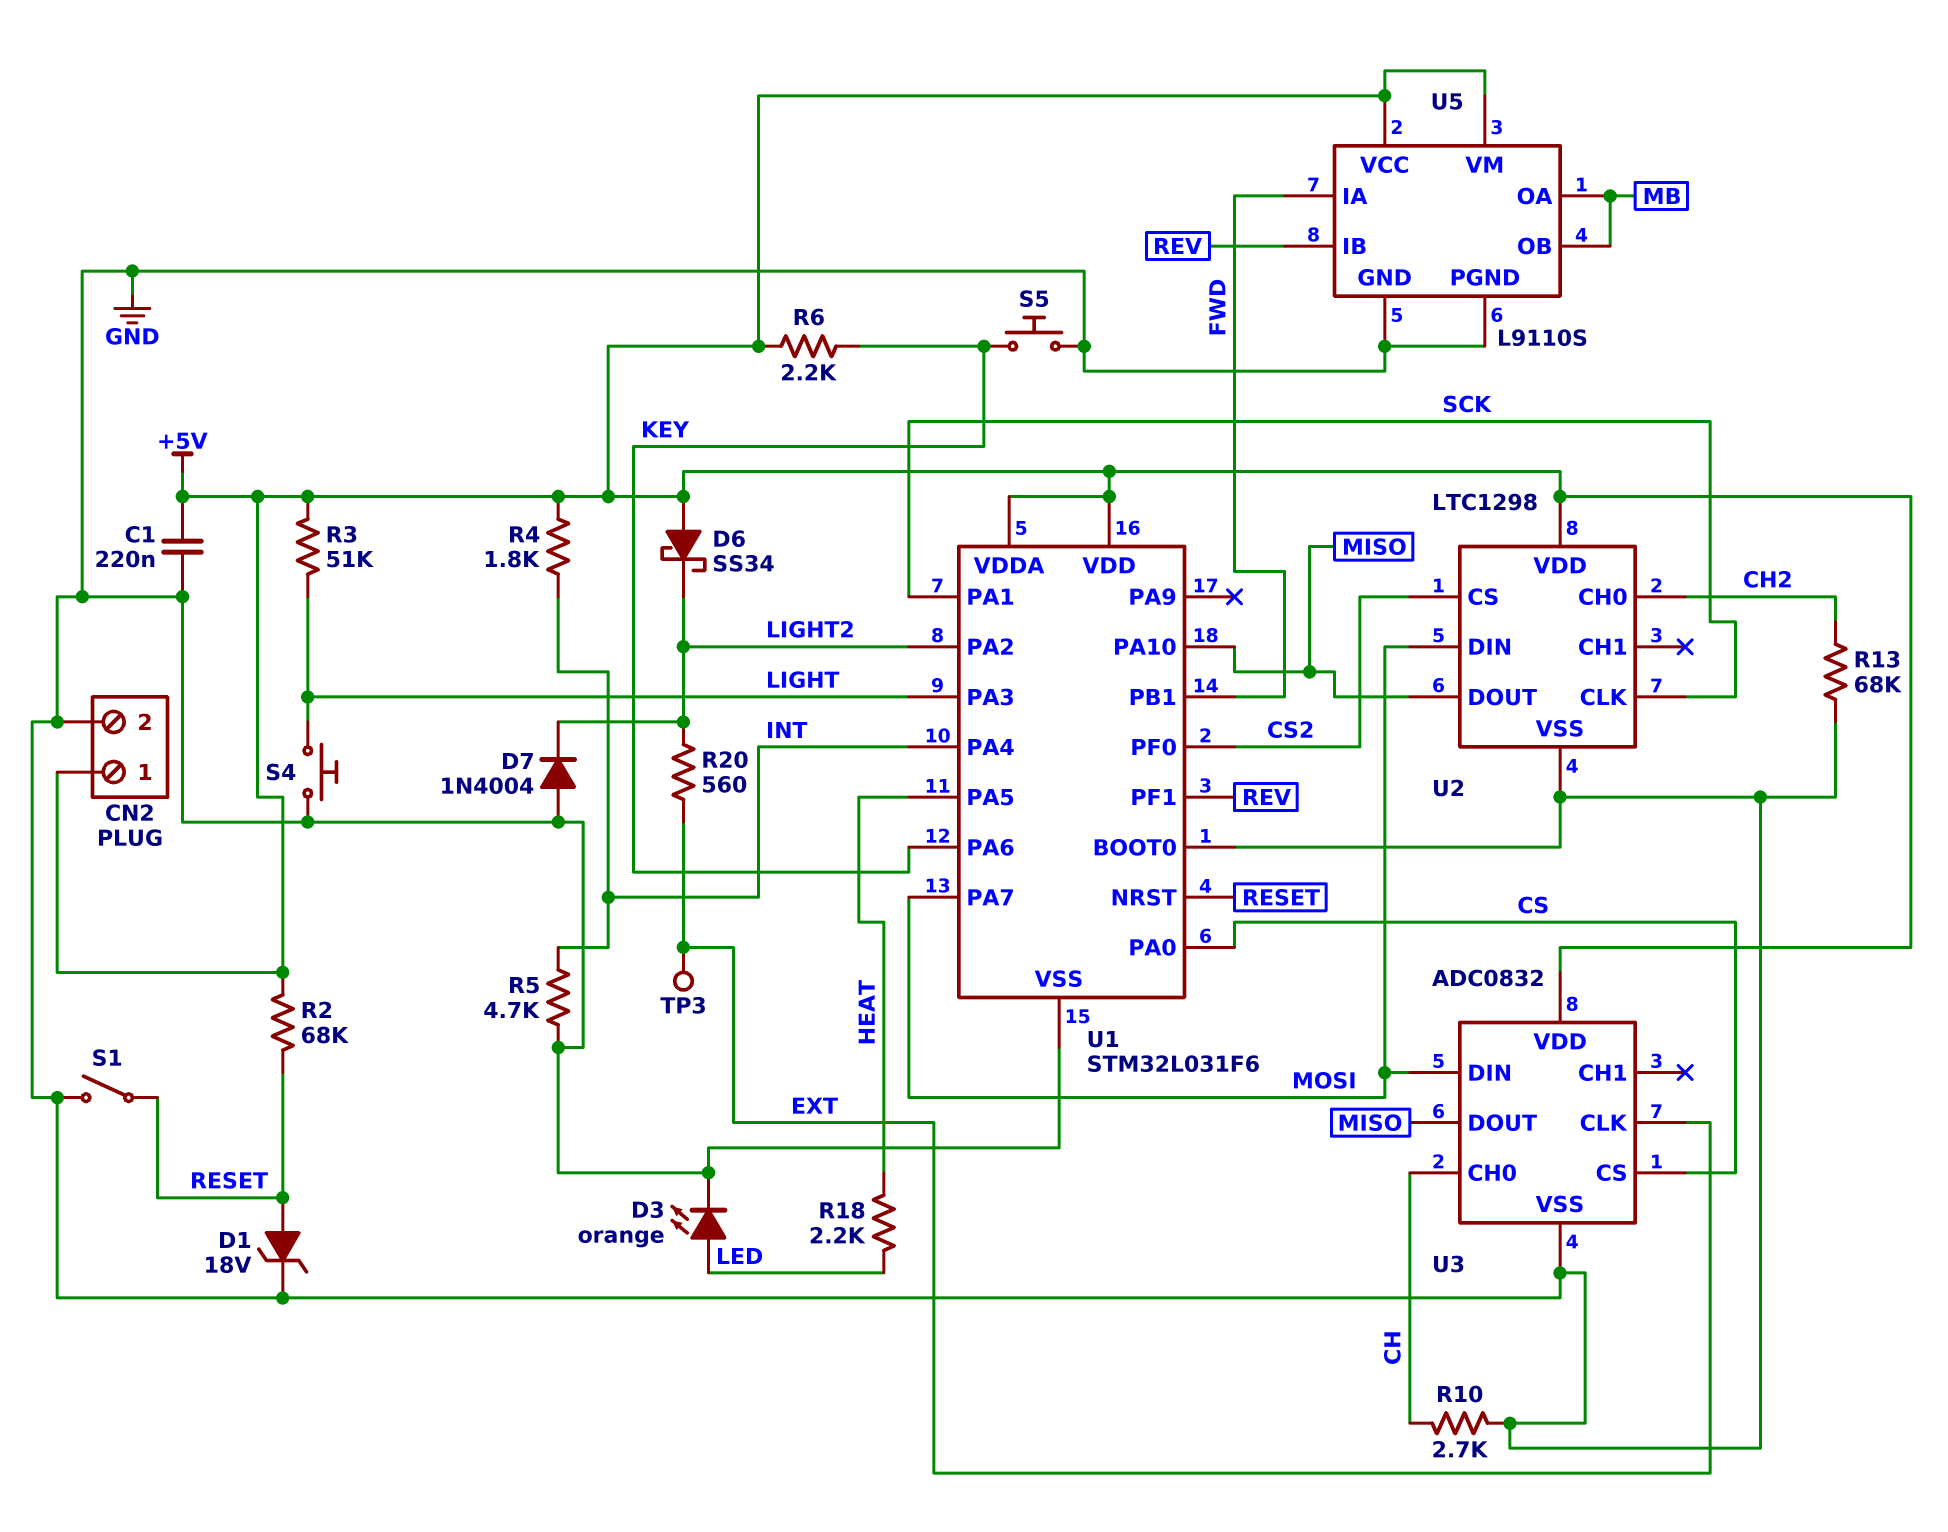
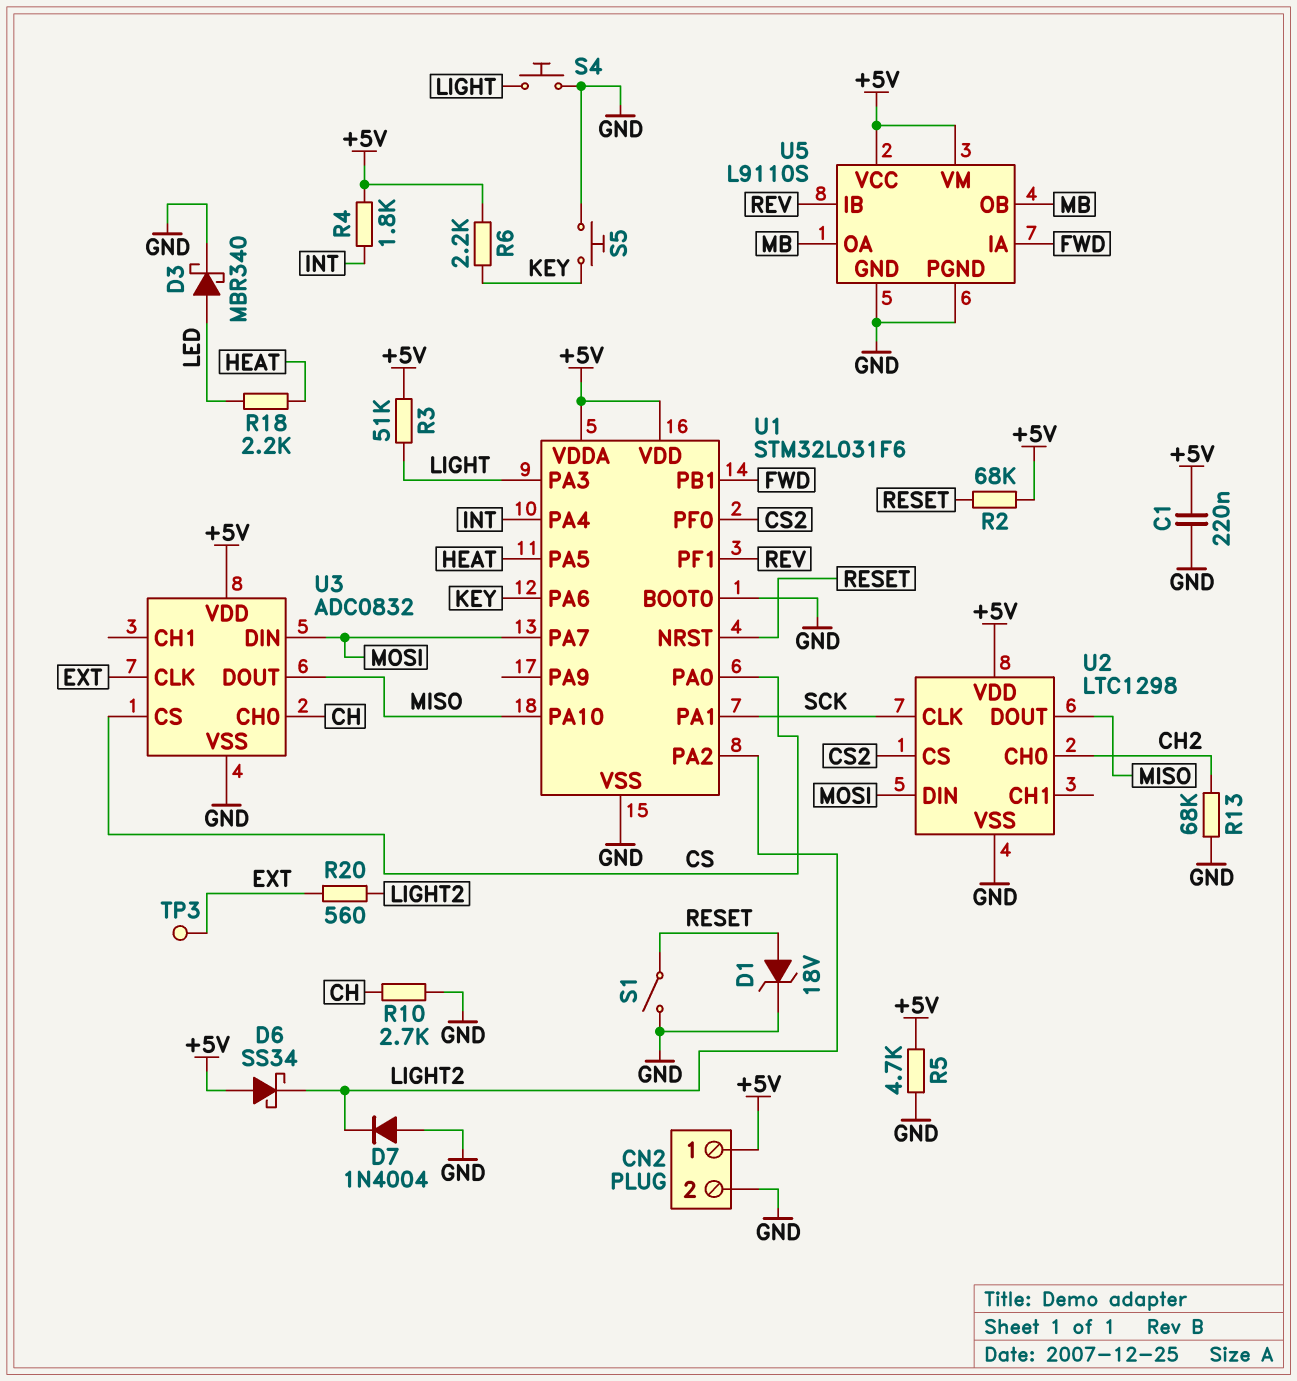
D3: LED orange (A LED, K GND) -> schottky MBR340 (A LED, K GND)
R5: 4.7k (GND, INT) -> 4.7k (+5V, GND)

